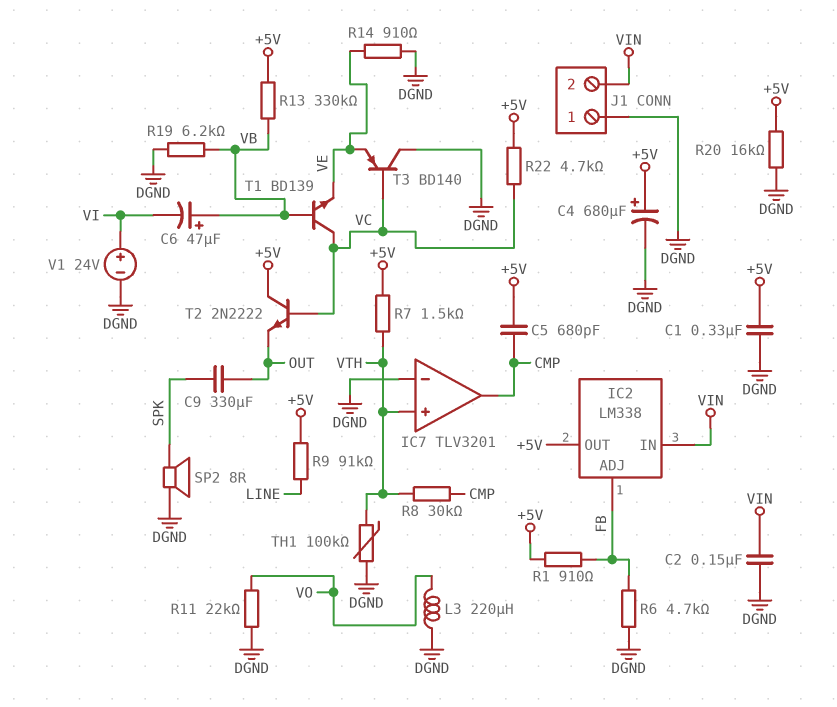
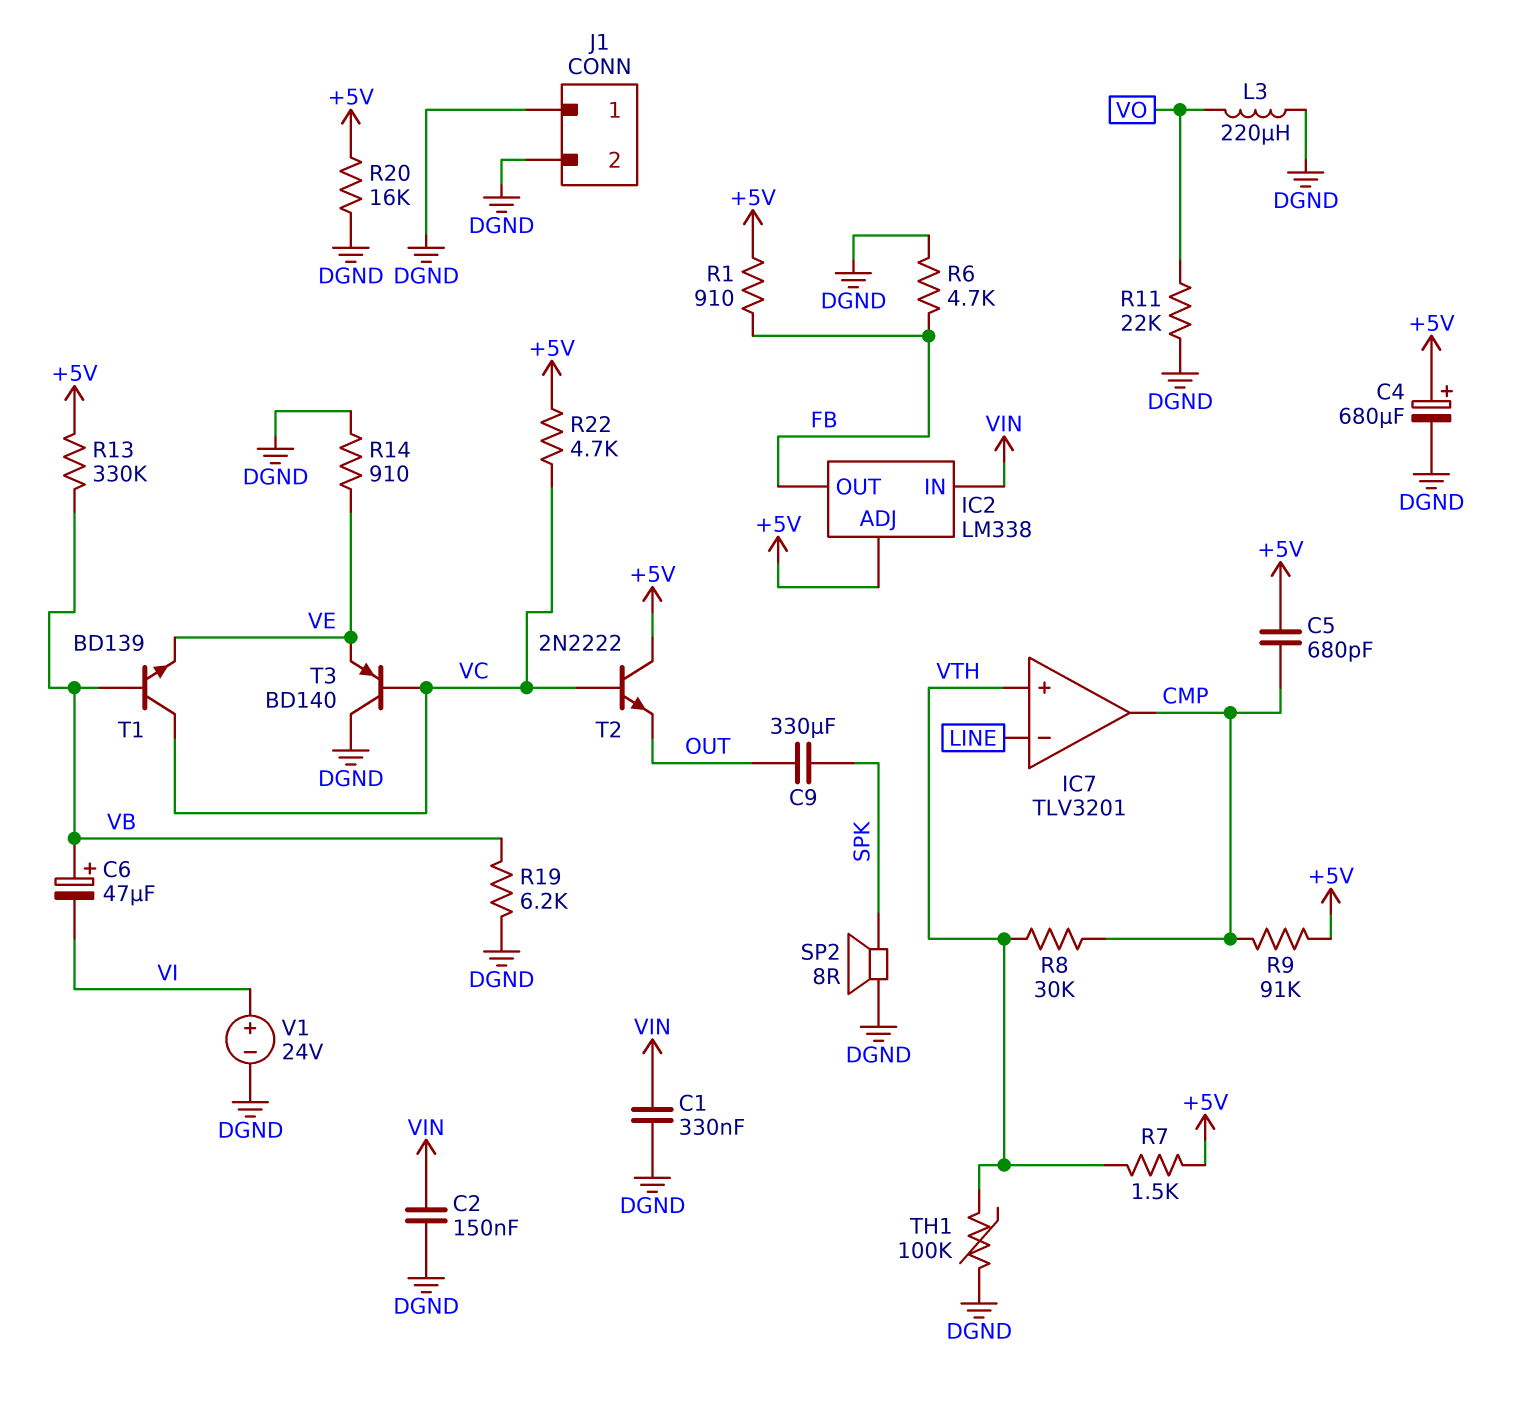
C1: 330nF (+5V, DGND) -> 330nF (DGND, VIN)
IC2 pin ADJ: FB -> +5V
IC2 pin OUT: +5V -> FB
IC7 pin in-: DGND -> LINE
J1 pin 2: VIN -> DGND
R9: 91k (+5V, LINE) -> 91k (+5V, CMP)

